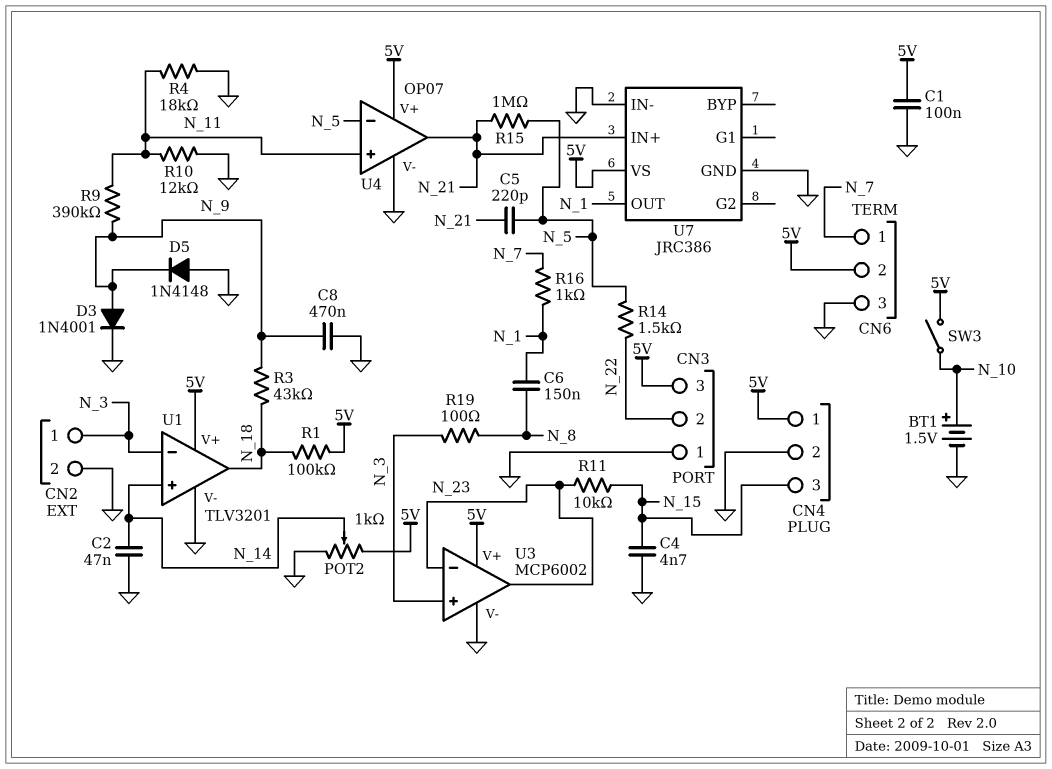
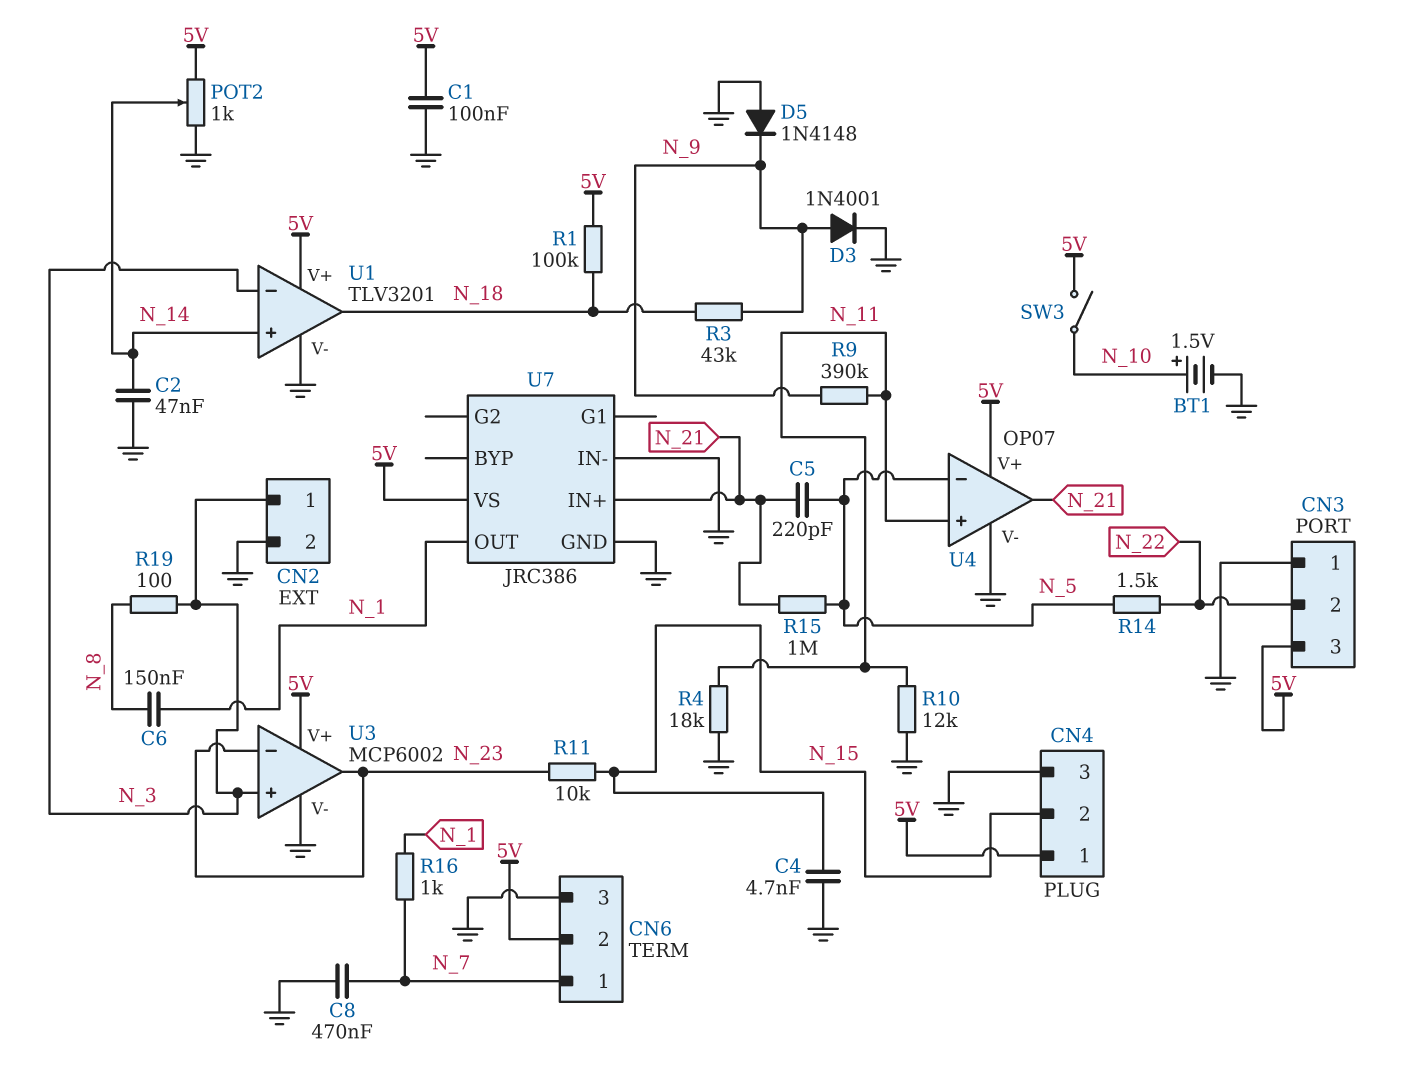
C8: 470nF (GND, N_9) -> 470nF (GND, N_7)
CN4 pin 2: GND -> N_15
CN4 pin 3: N_15 -> GND

